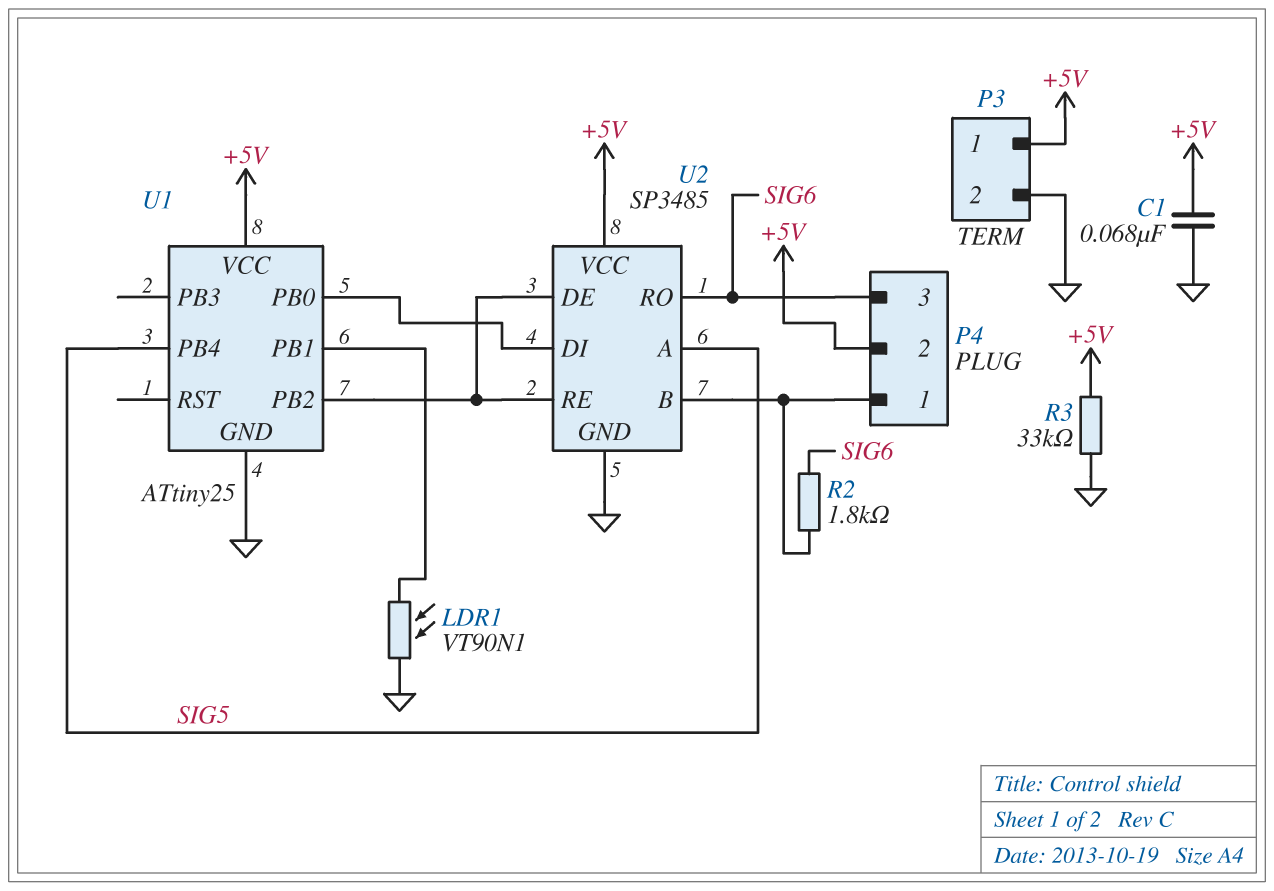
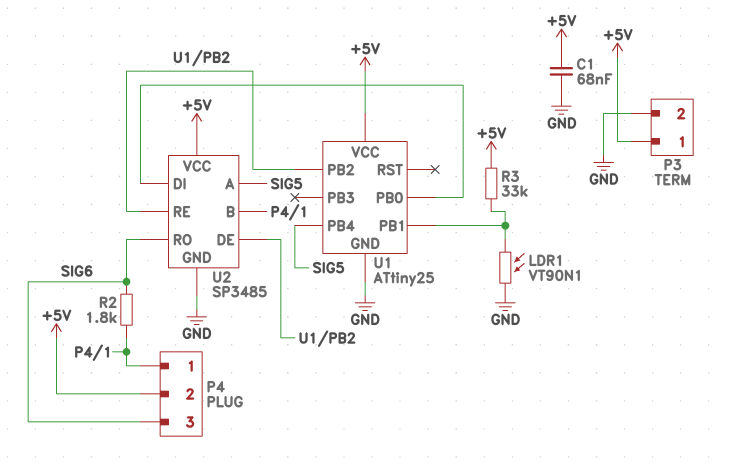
R3: 33k (+5V, GND) -> 33k (+5V, U1/PB1)

